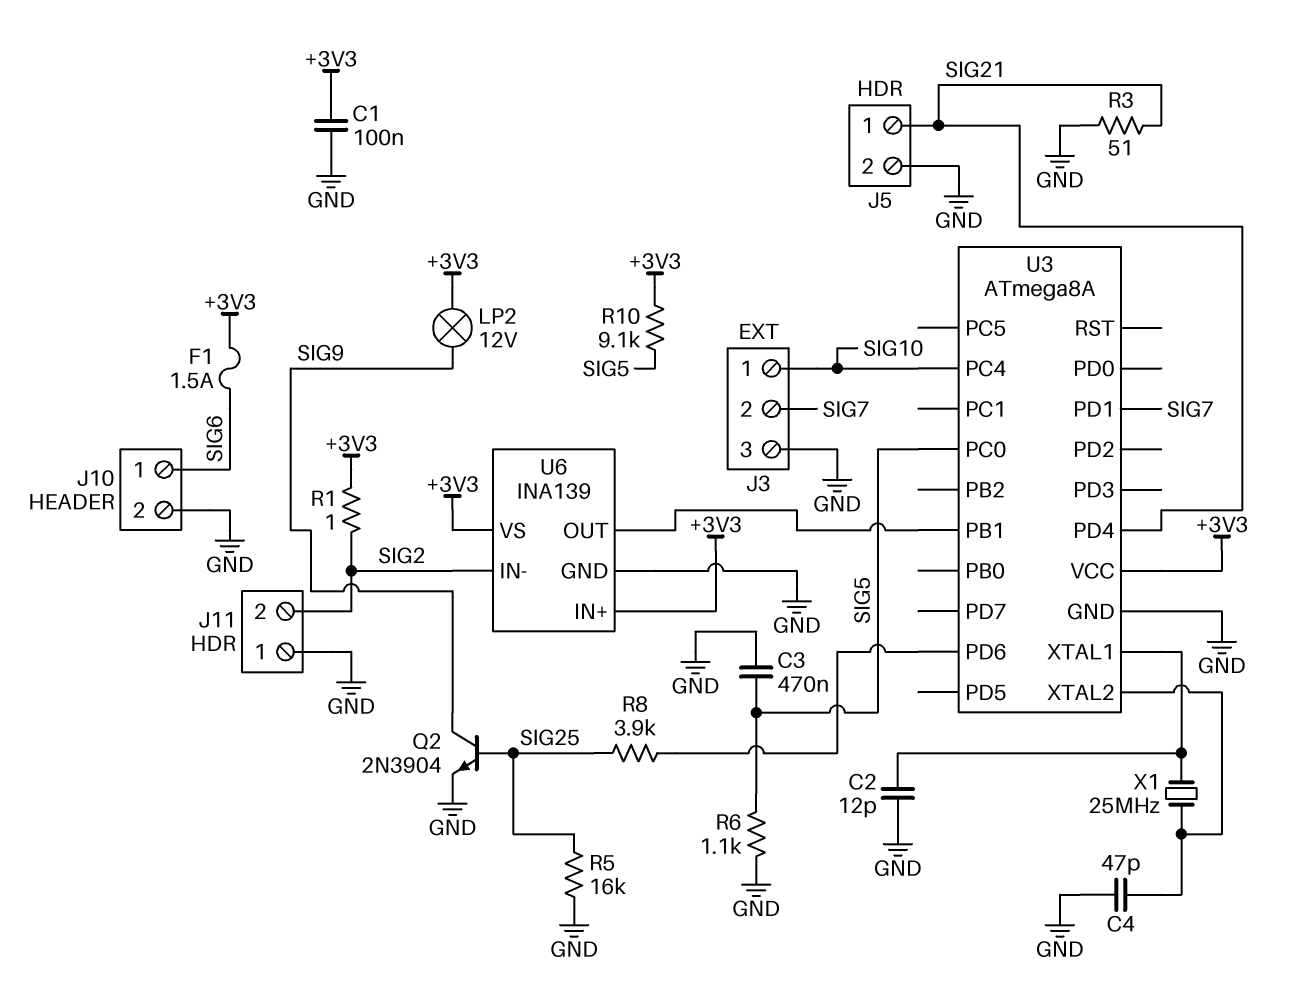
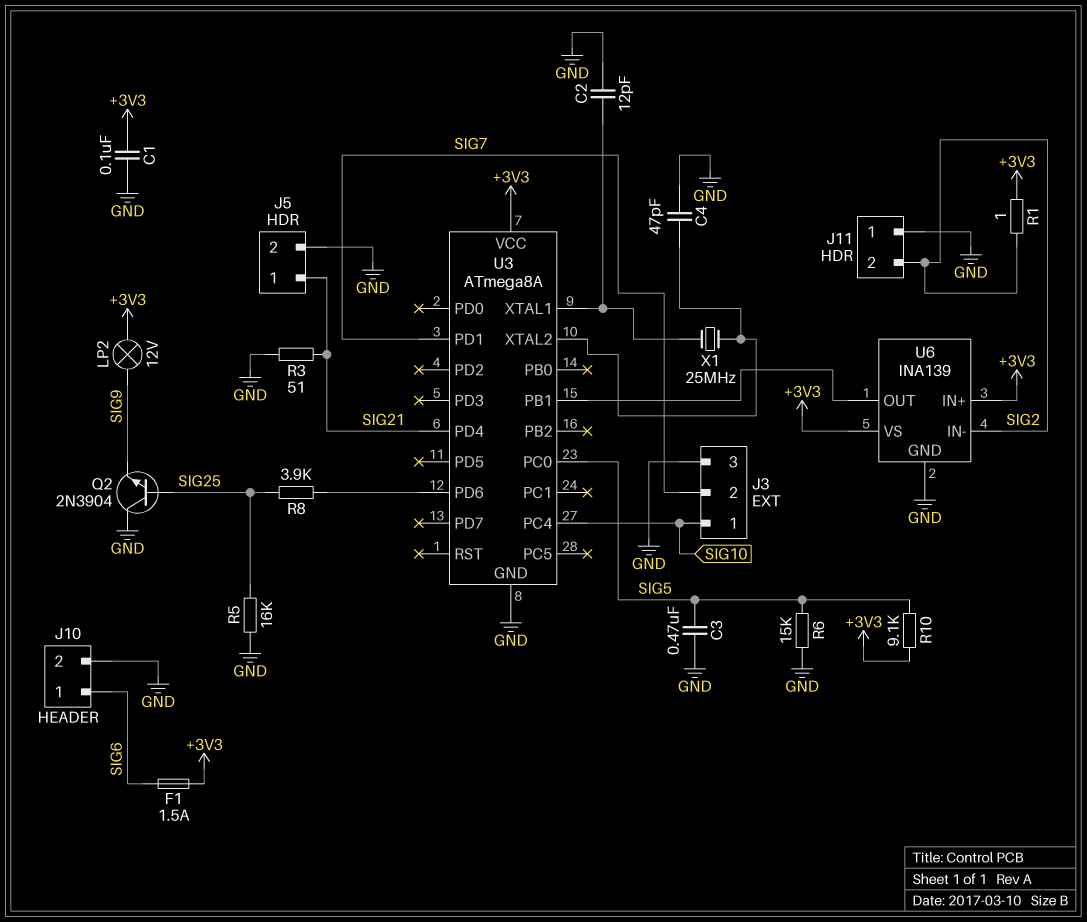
Q2: NPN 2N3904 (B SIG25, C SIG9, E GND) -> NPN 2N3904 (B SIG25, C GND, E SIG9)
R6: 1.1k (GND, SIG5) -> 15k (GND, SIG5)

